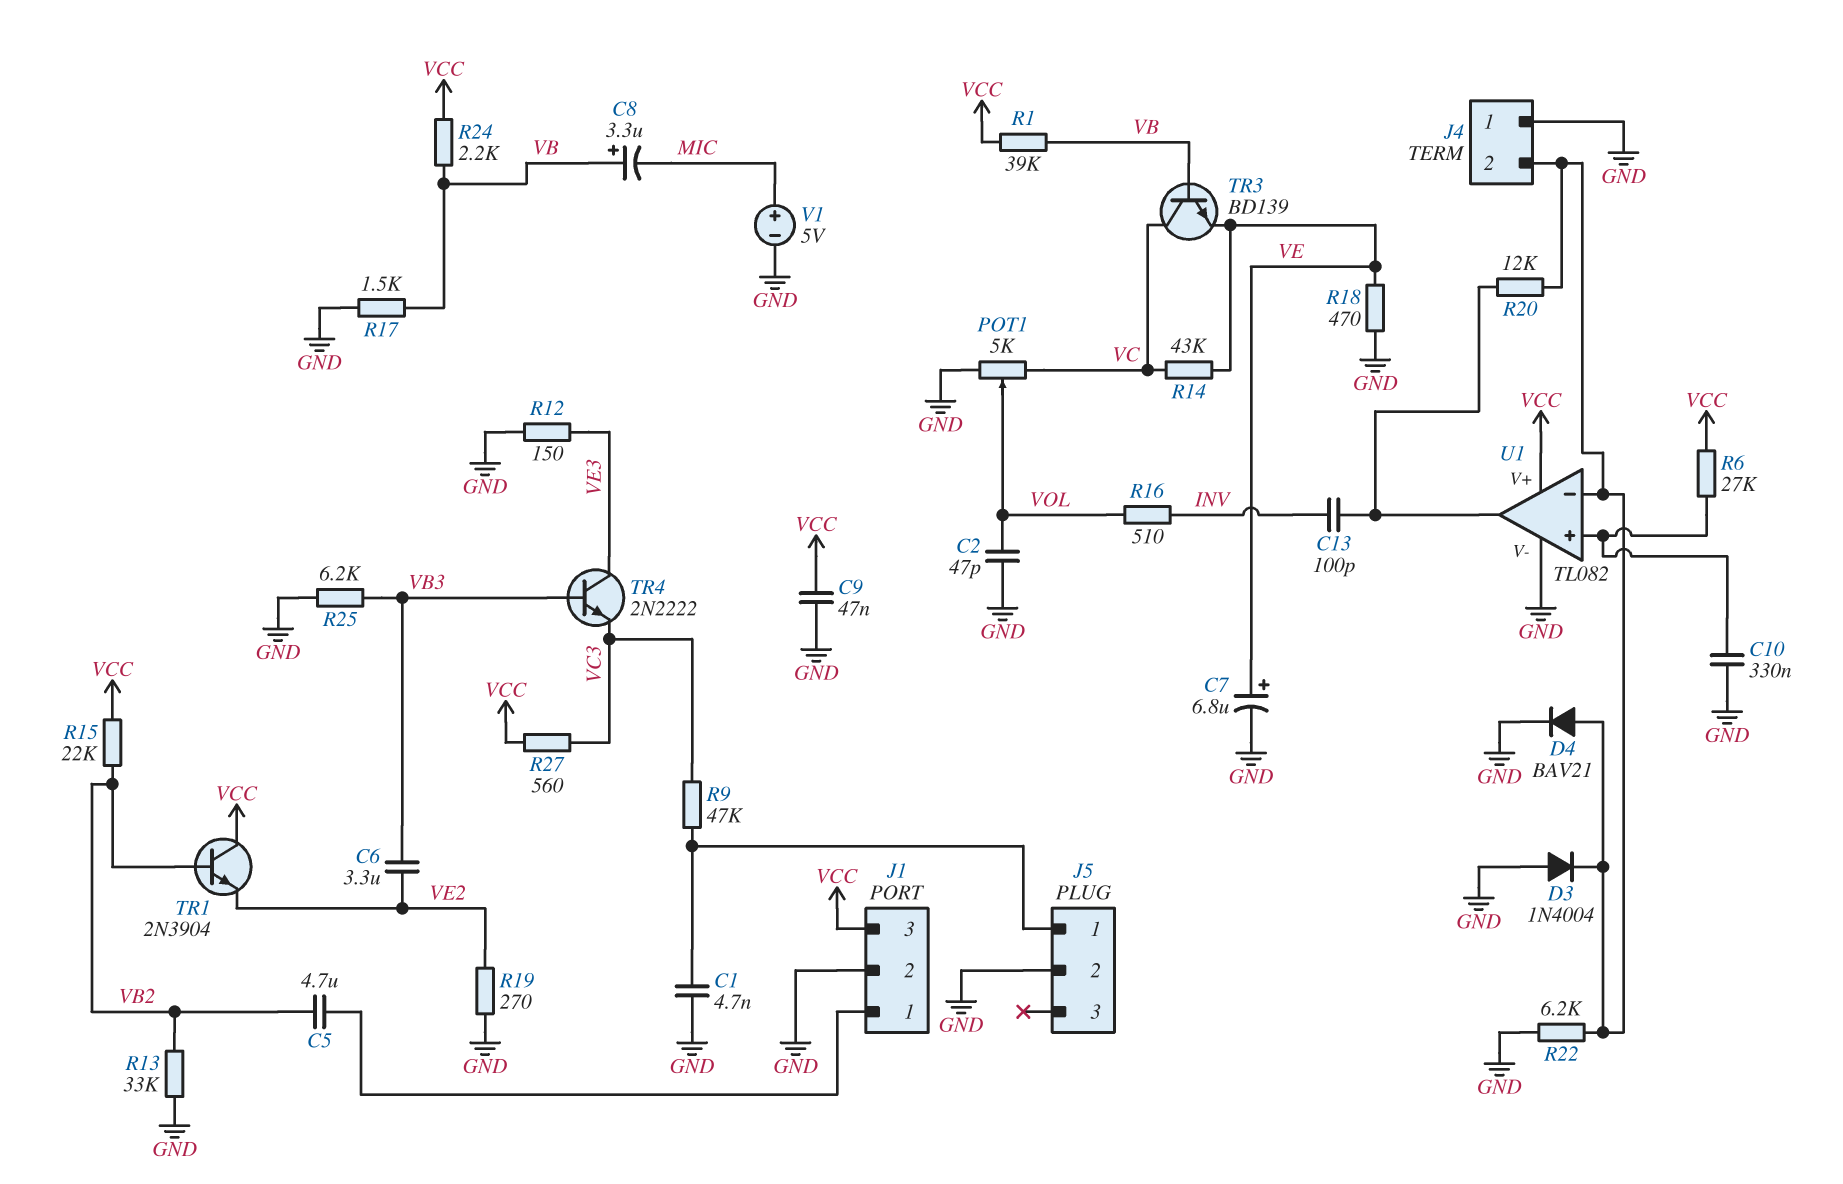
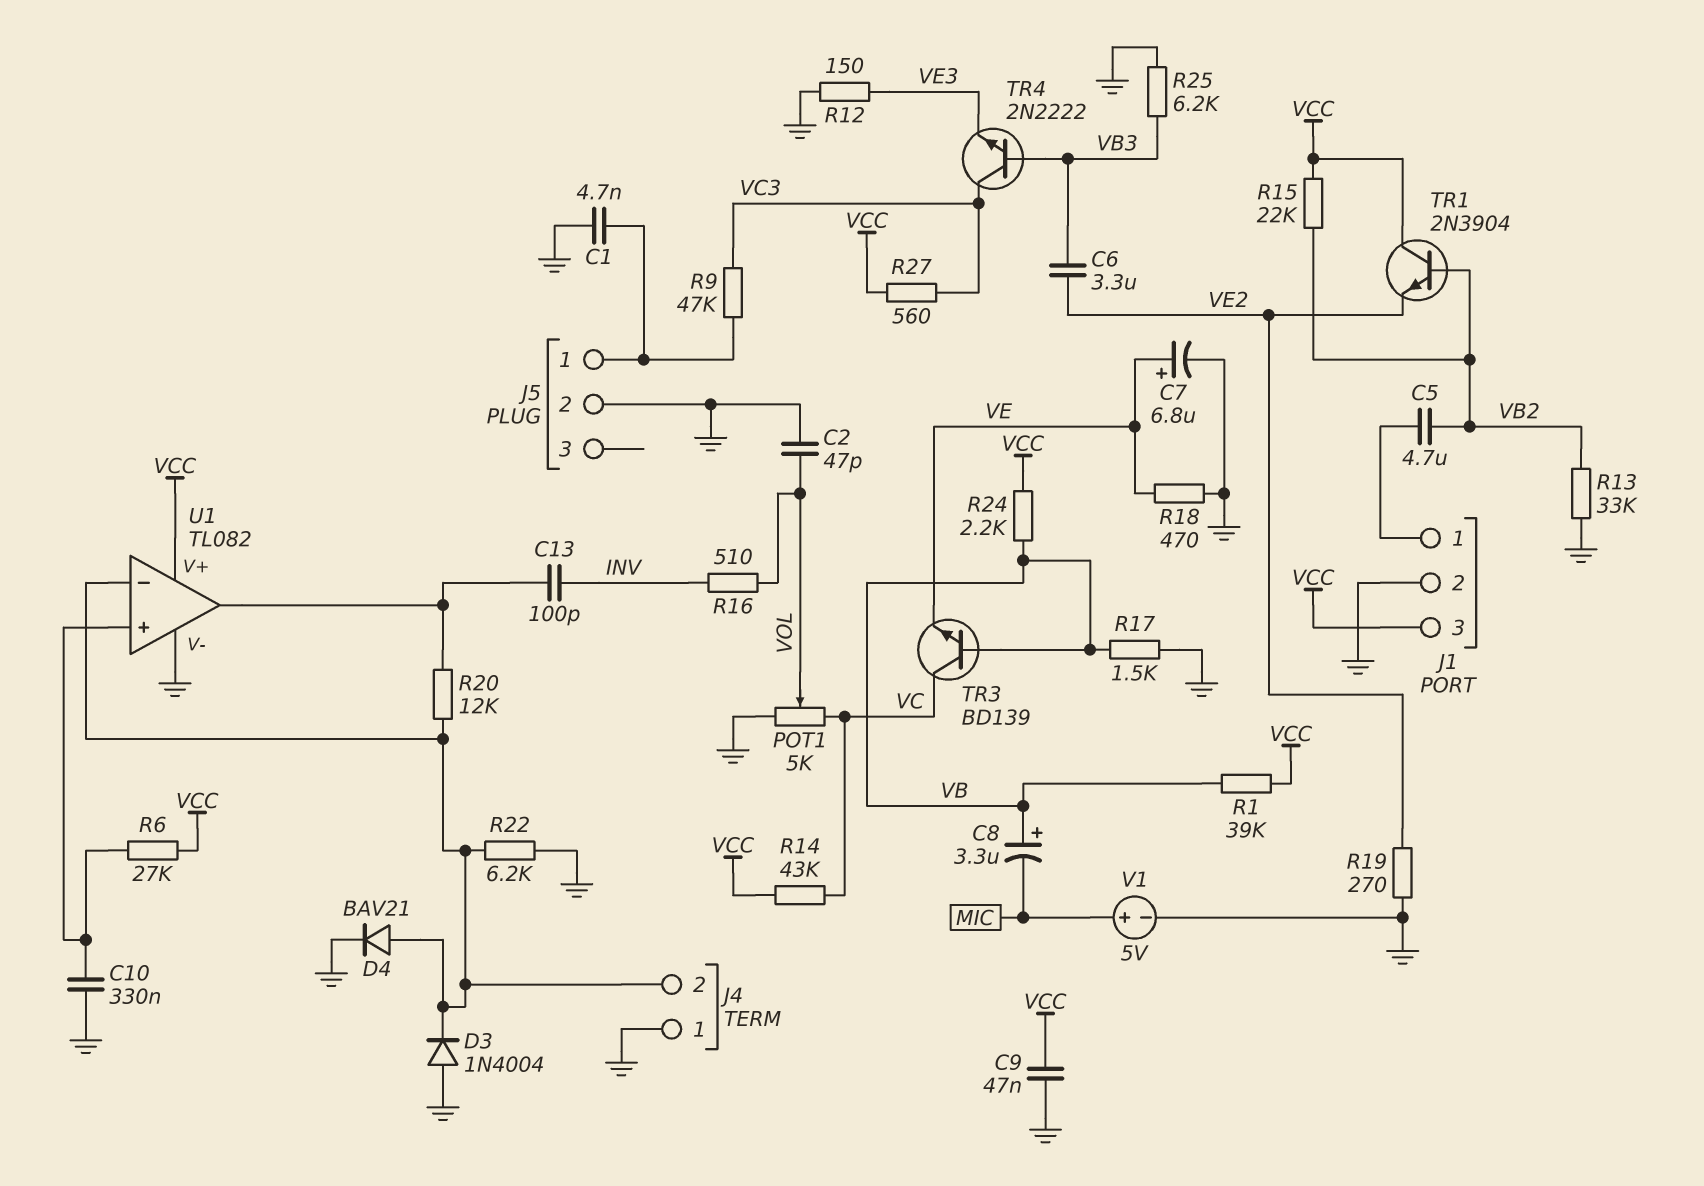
R14: 43k (VC, VE) -> 43k (VC, VCC)
TR4: NPN 2N2222 (B VB3, C VE3, E VC3) -> NPN 2N2222 (B VB3, C VC3, E VE3)

